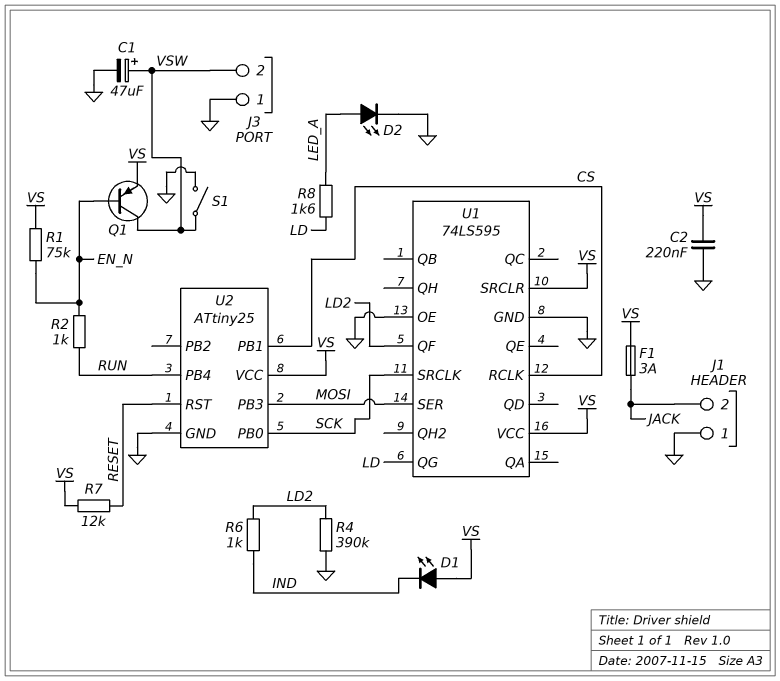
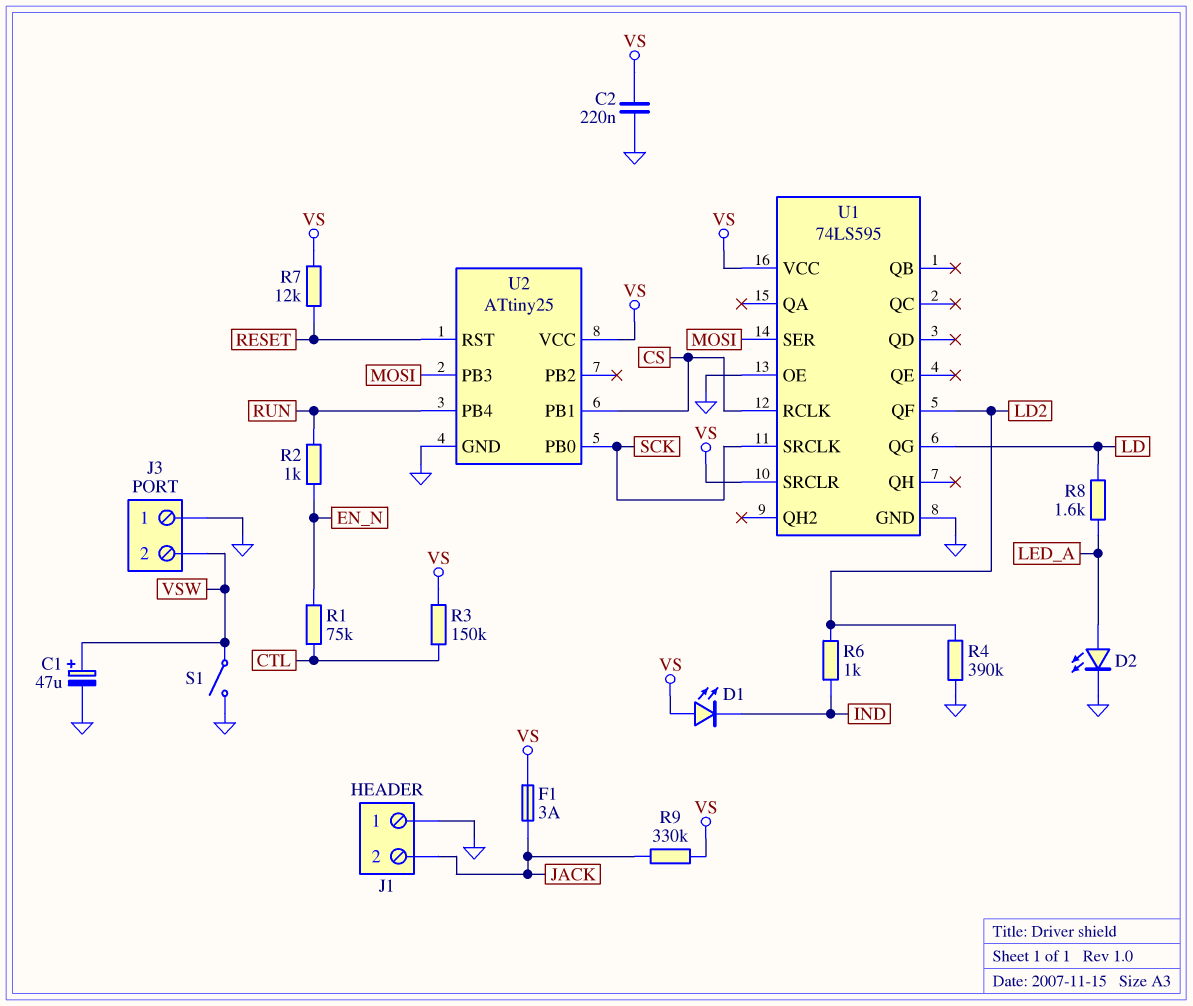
Q1: PNP (B EN_N, C VSW, E VS) -> none
R1: 75k (EN_N, VS) -> 75k (CTL, EN_N)
R3: none -> 150k (CTL, VS)
R9: none -> 330k (JACK, VS)

